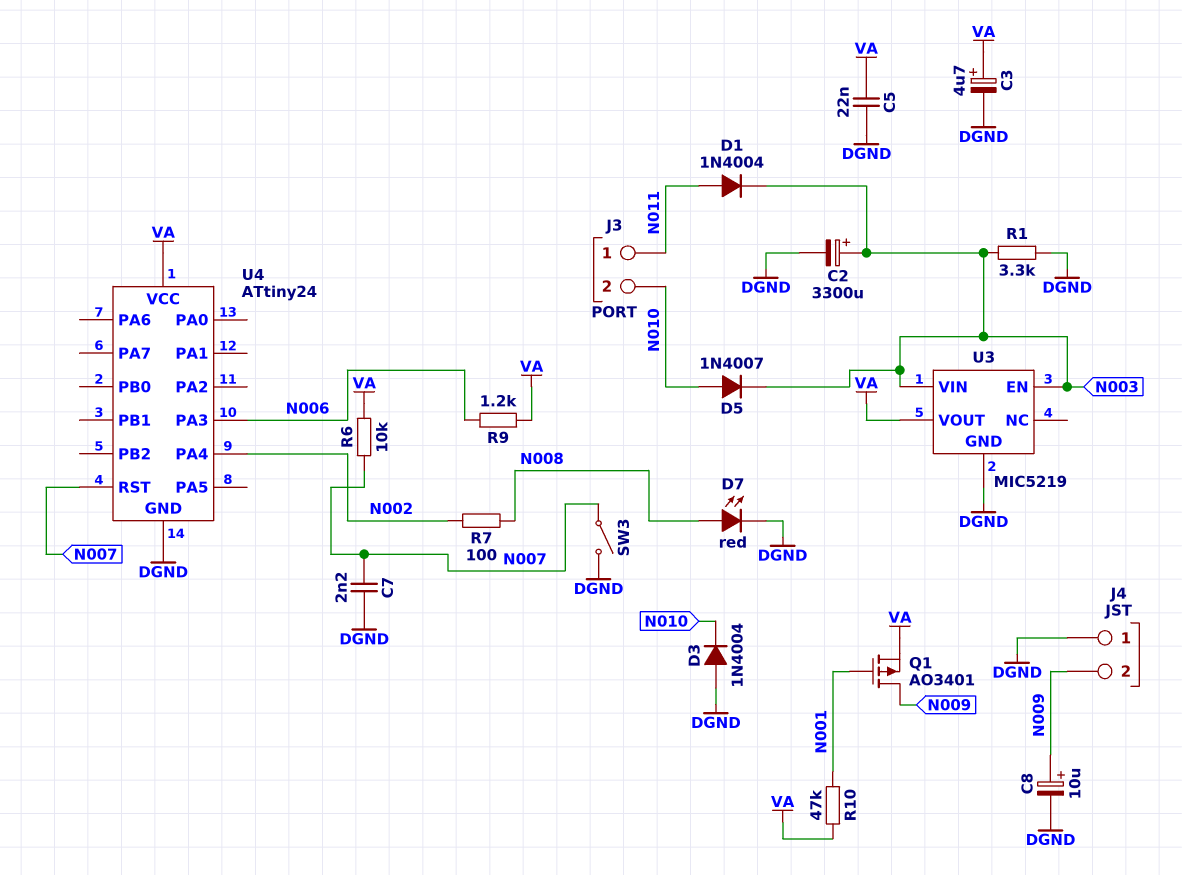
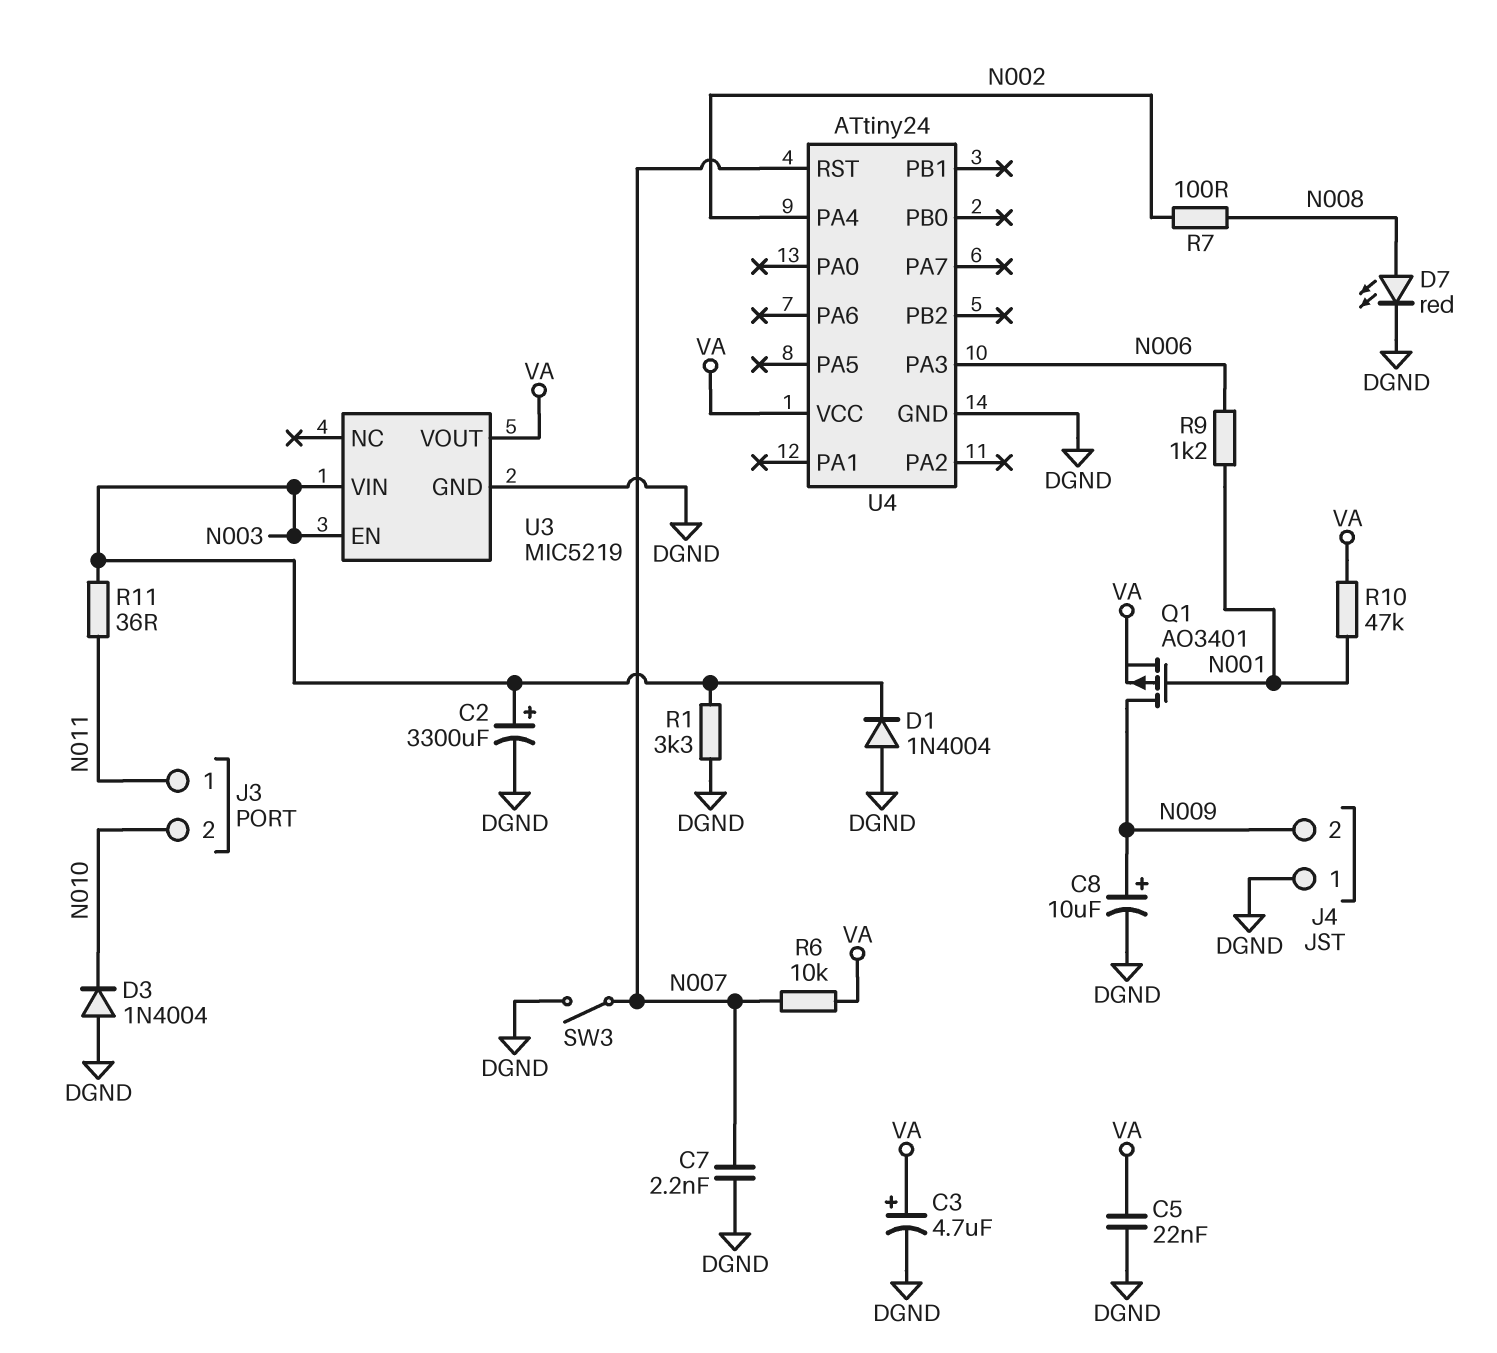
D1: diode 1N4004 (A N011, K N003) -> diode 1N4004 (A DGND, K N003)
D5: diode 1N4007 (A N010, K N003) -> none
R9: 1.2k (N006, VA) -> 1.2k (N001, N006)
R11: none -> 36 (N003, N011)

